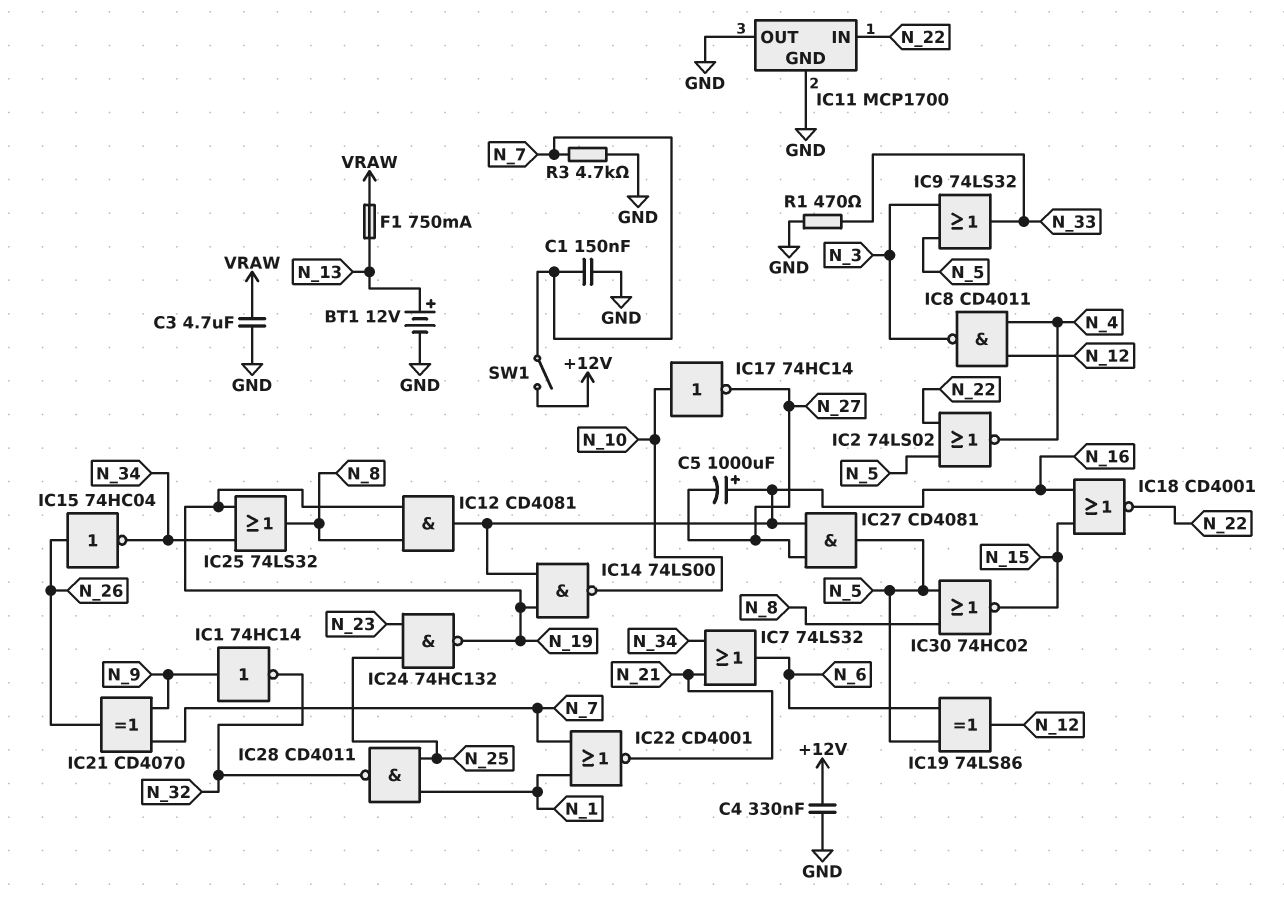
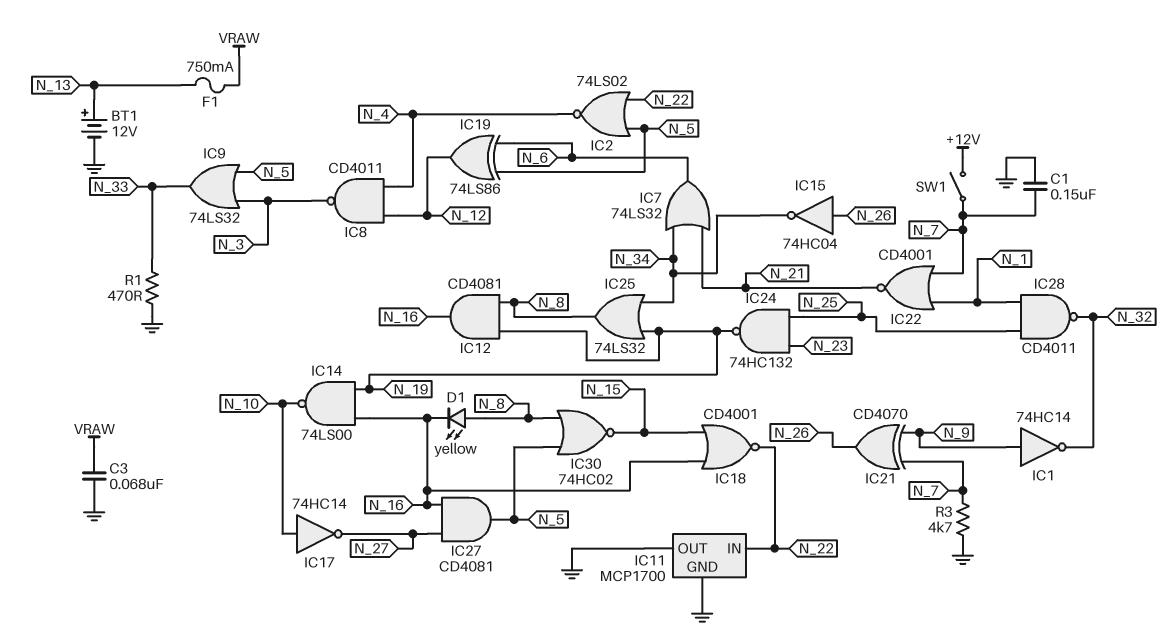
C3: 4.7uF (GND, VRAW) -> 68nF (GND, VRAW)
C4: 330nF (+12V, GND) -> none
C5: 1000uF (plus N_16, minus N_27) -> none
D1: none -> LED yellow (A N_8, K N_16)

